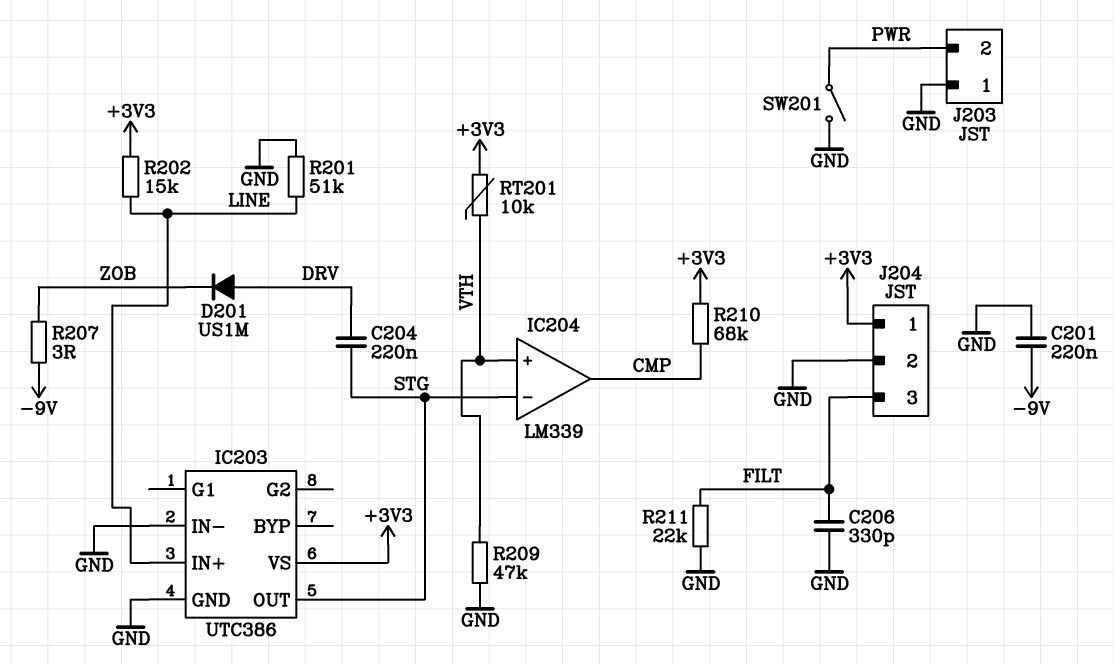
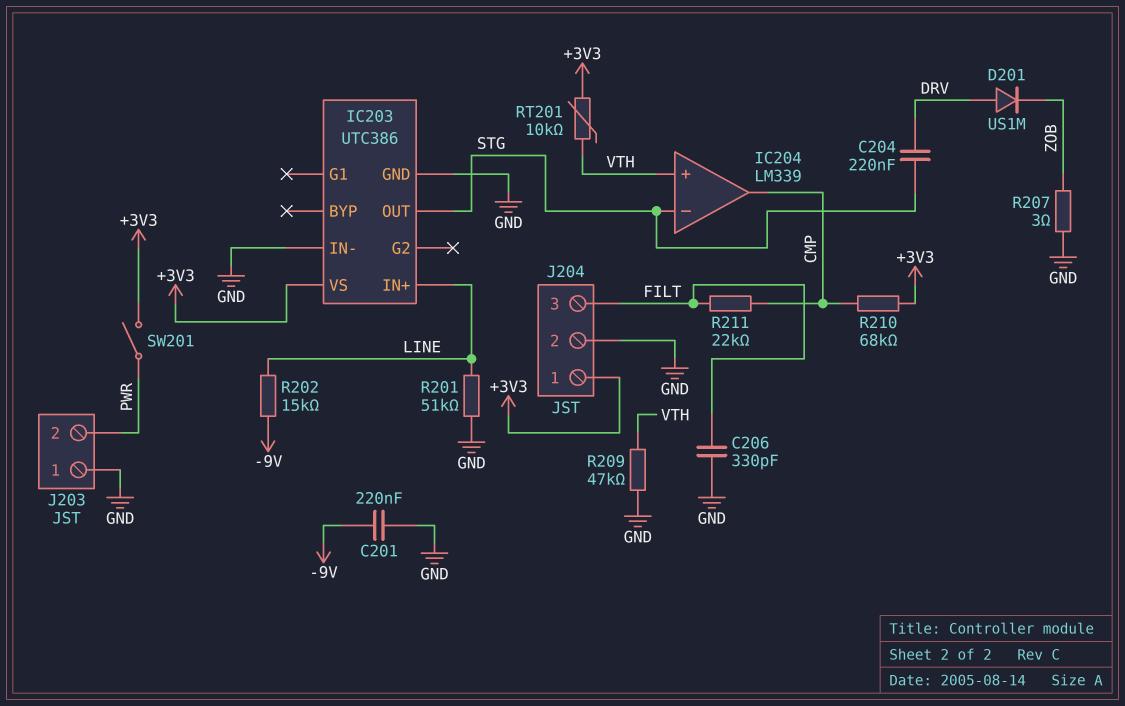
R202: 15k (+3V3, LINE) -> 15k (-9V, LINE)
R207: 3 (-9V, ZOB) -> 3 (GND, ZOB)
R211: 22k (FILT, GND) -> 22k (CMP, FILT)
SW201: switch (GND, PWR) -> switch (+3V3, PWR)

